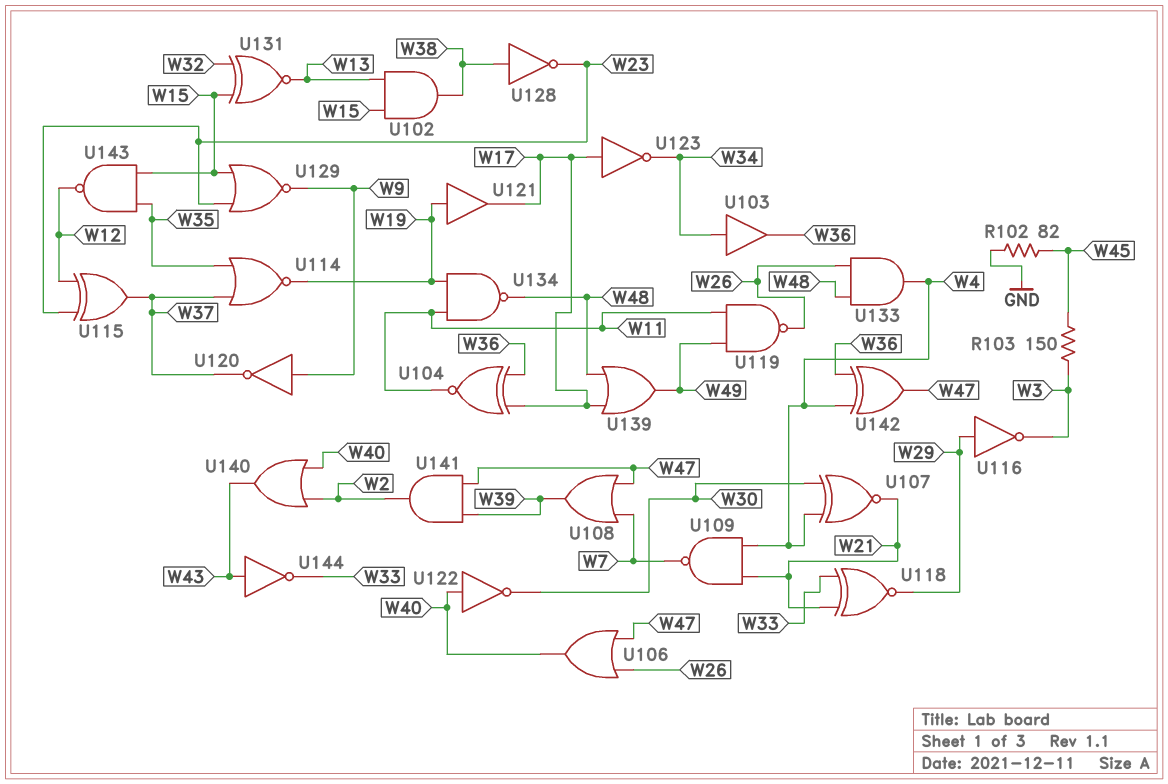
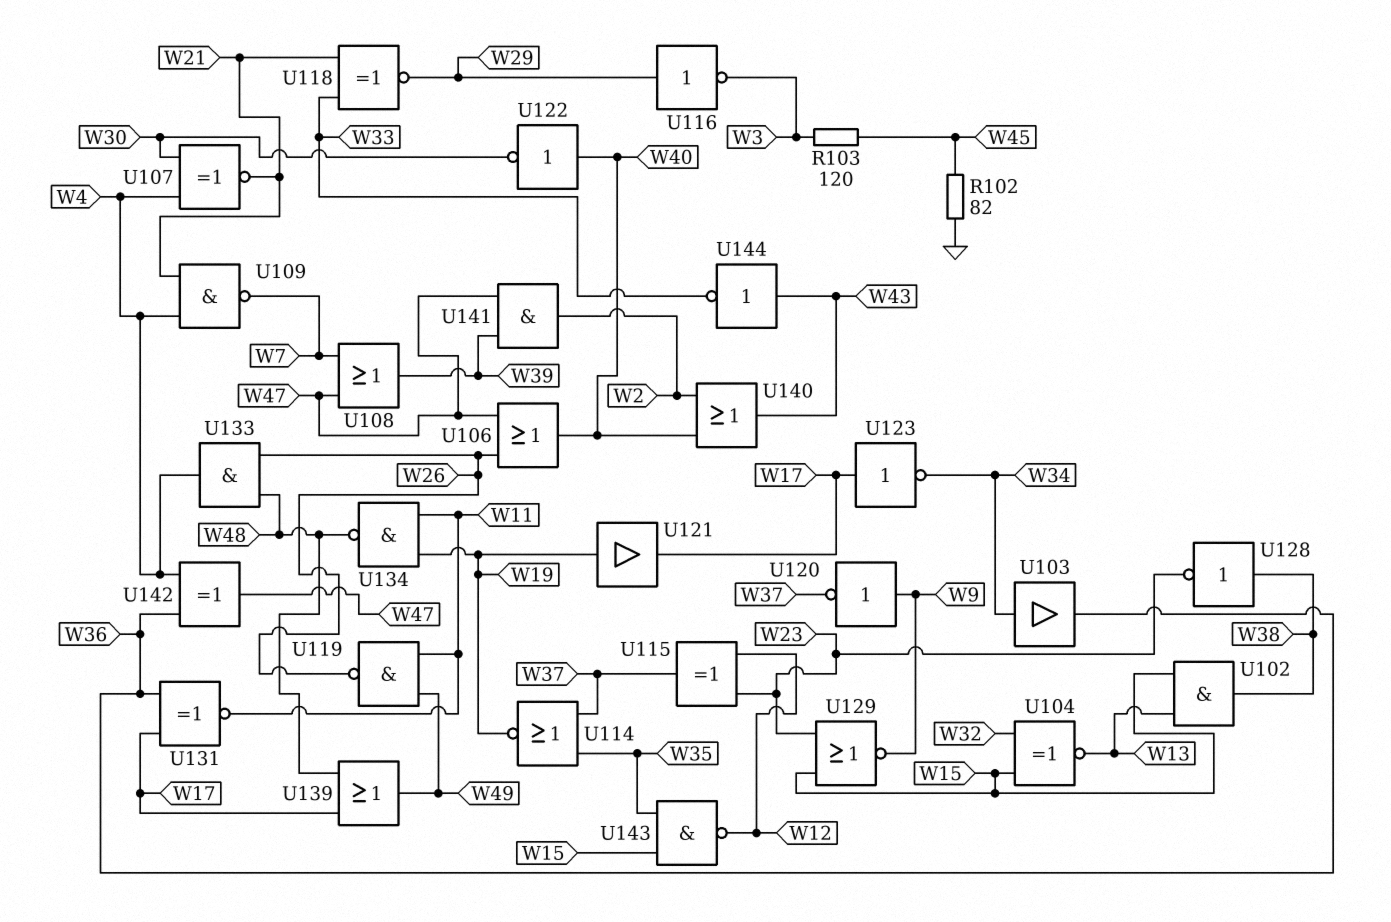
R103: 150 (W3, W45) -> 120 (W3, W45)
U104: XNOR (in W17, in W36, out W11) -> XNOR (in W15, in W32, out W13)
U131: XNOR (in W15, in W32, out W13) -> XNOR (in W17, in W36, out W11)

